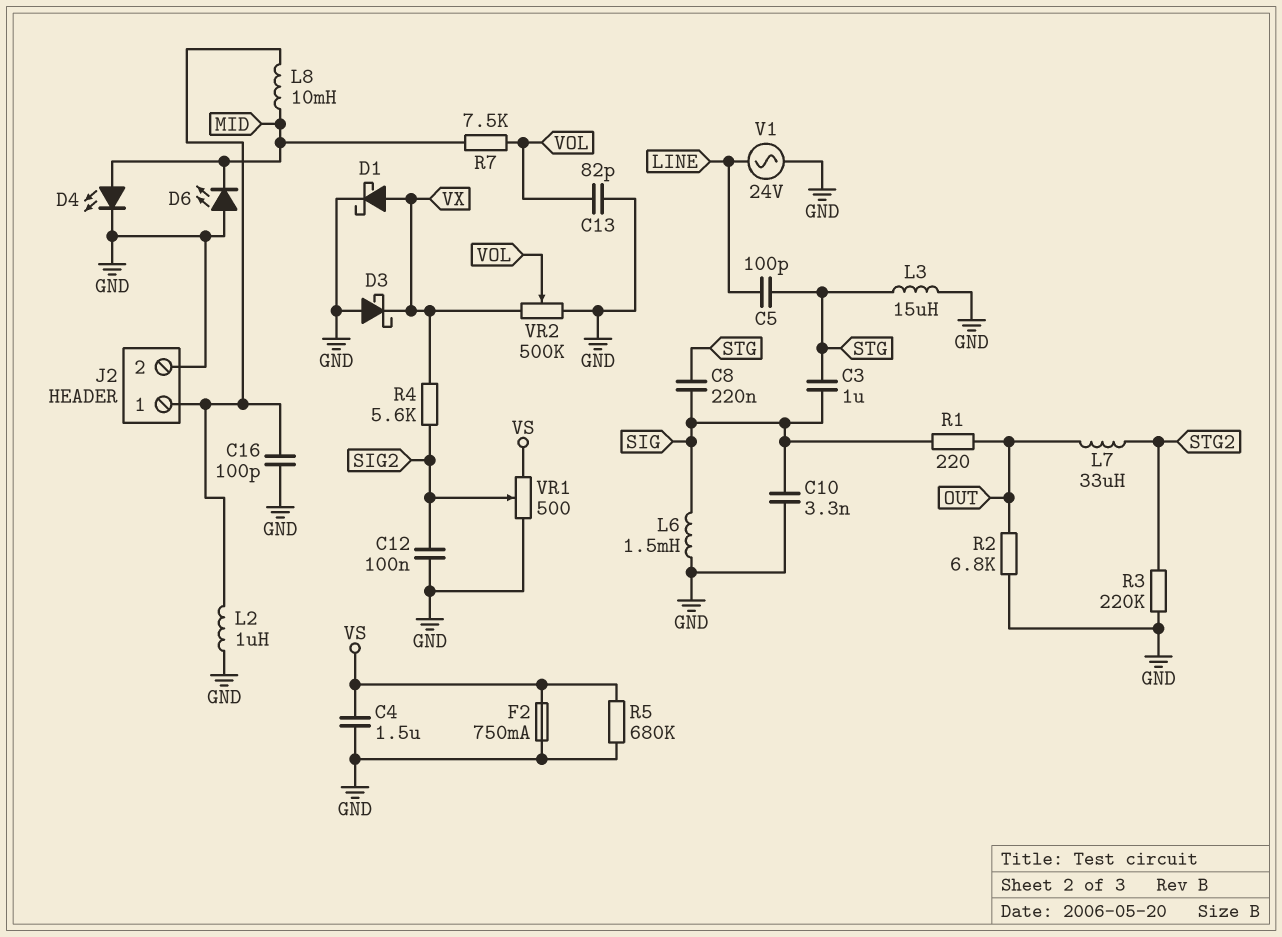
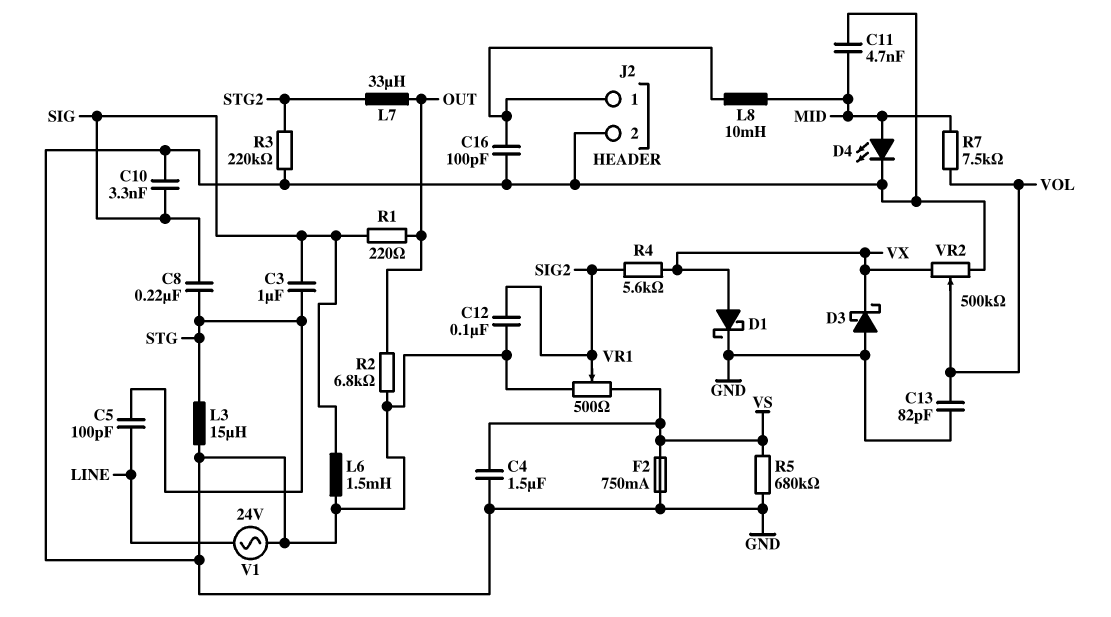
C11: none -> 4.7nF (GND, MID)
D6: LED (A GND, K MID) -> none
L2: 1uH (GND, J2/1) -> none

